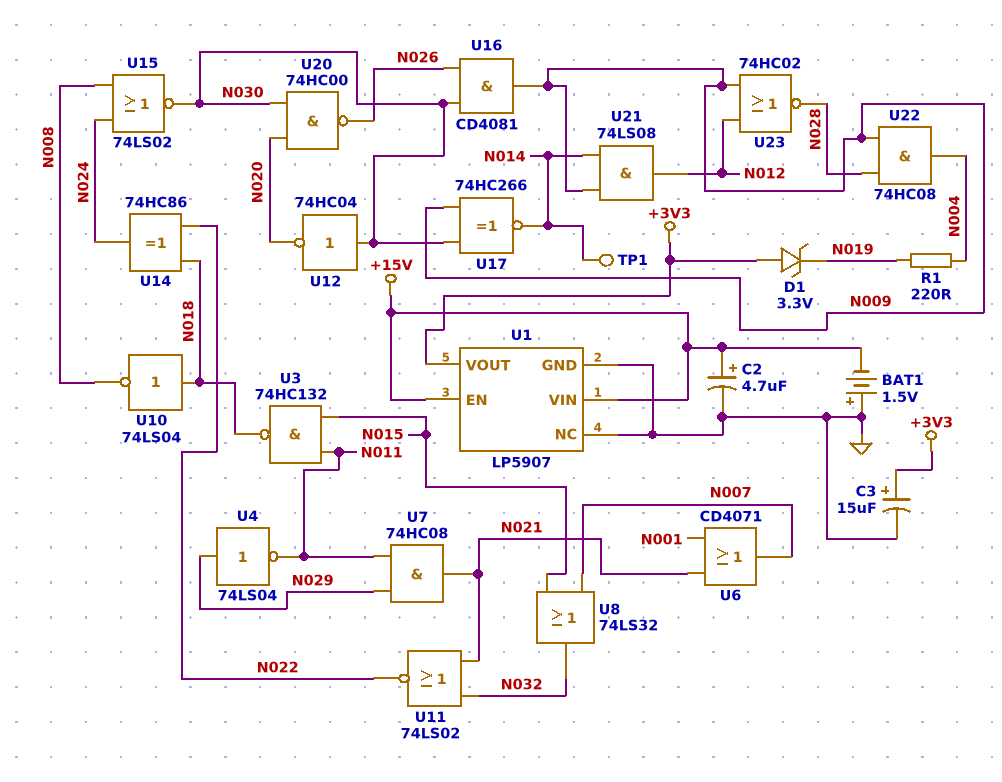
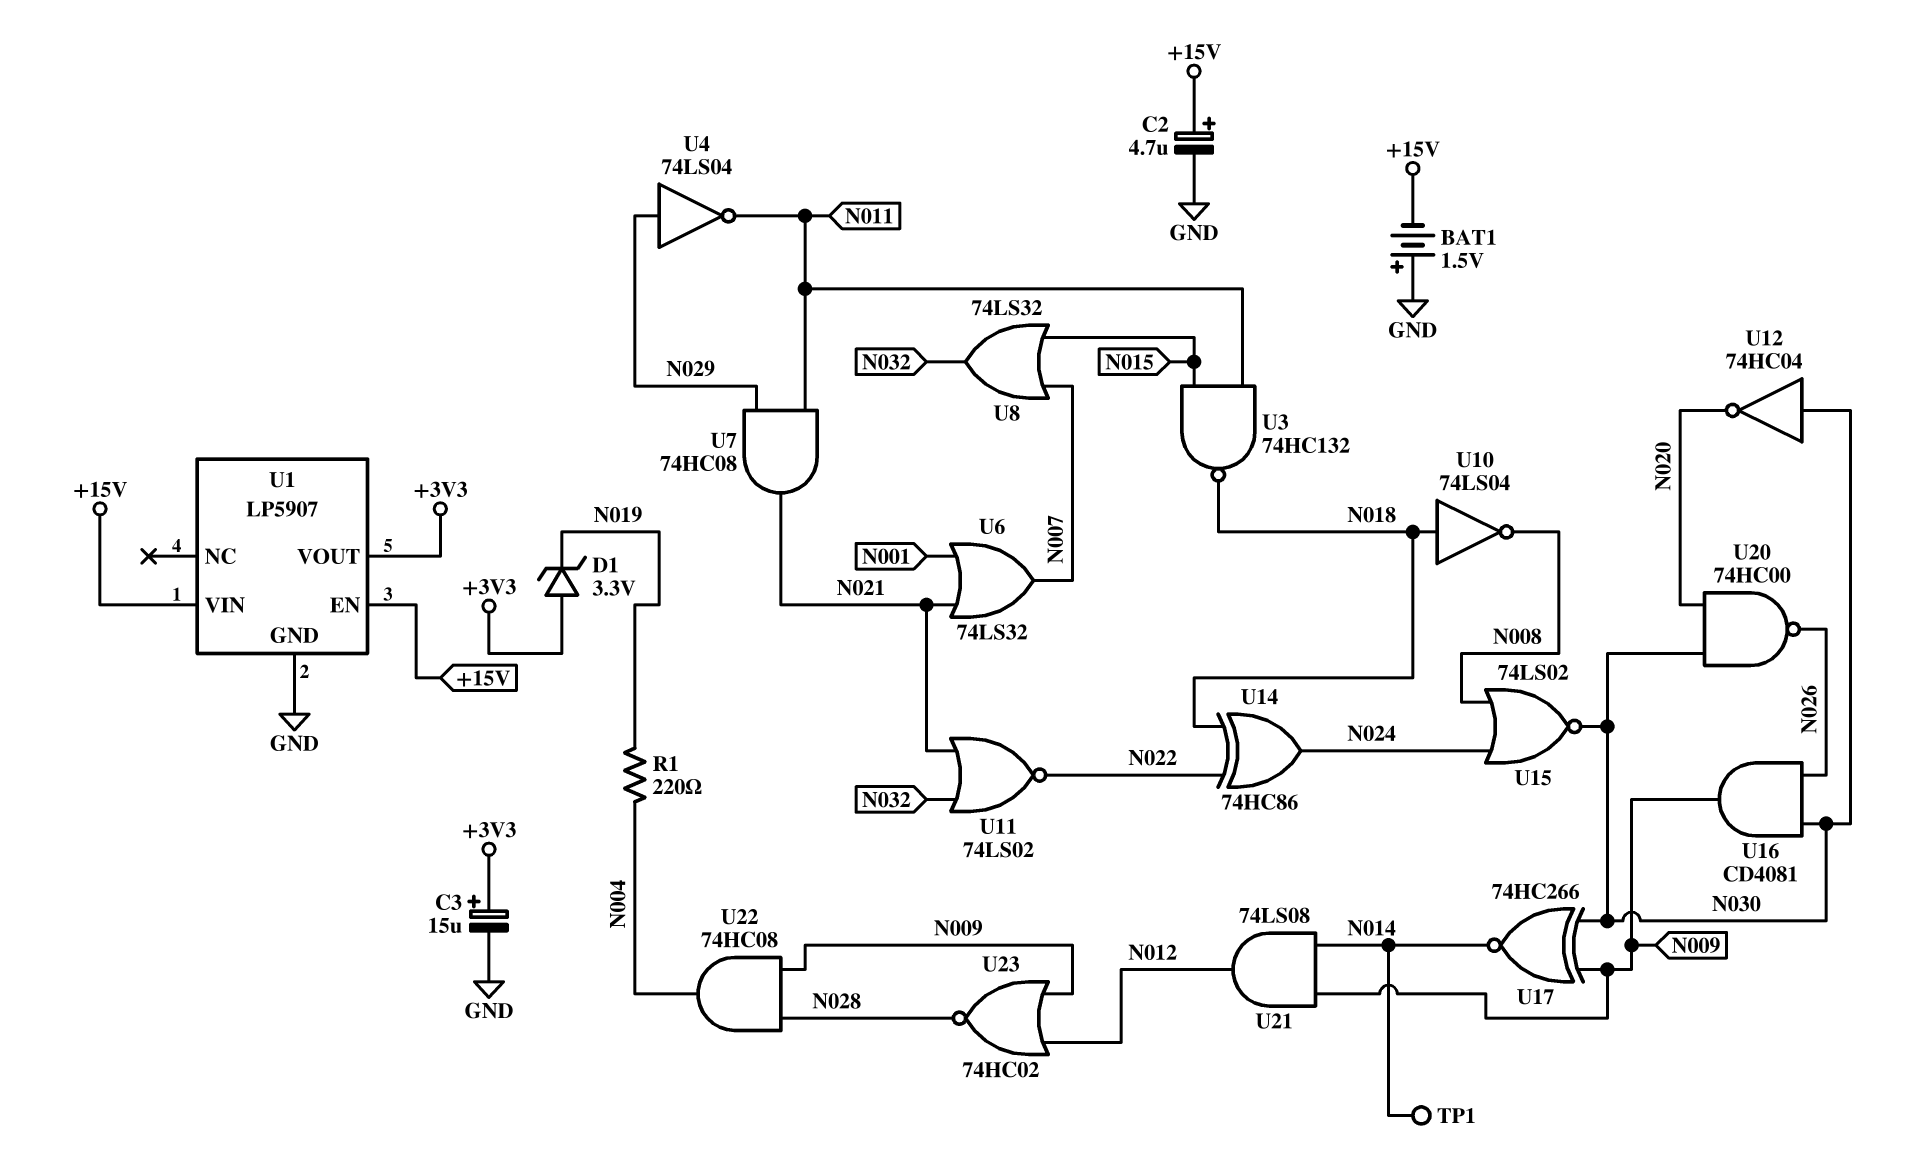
U1 pin NC: GND -> none
U6: OR CD4071 (in N001, in N021, out N007) -> OR 74LS32 (in N001, in N021, out N007)

